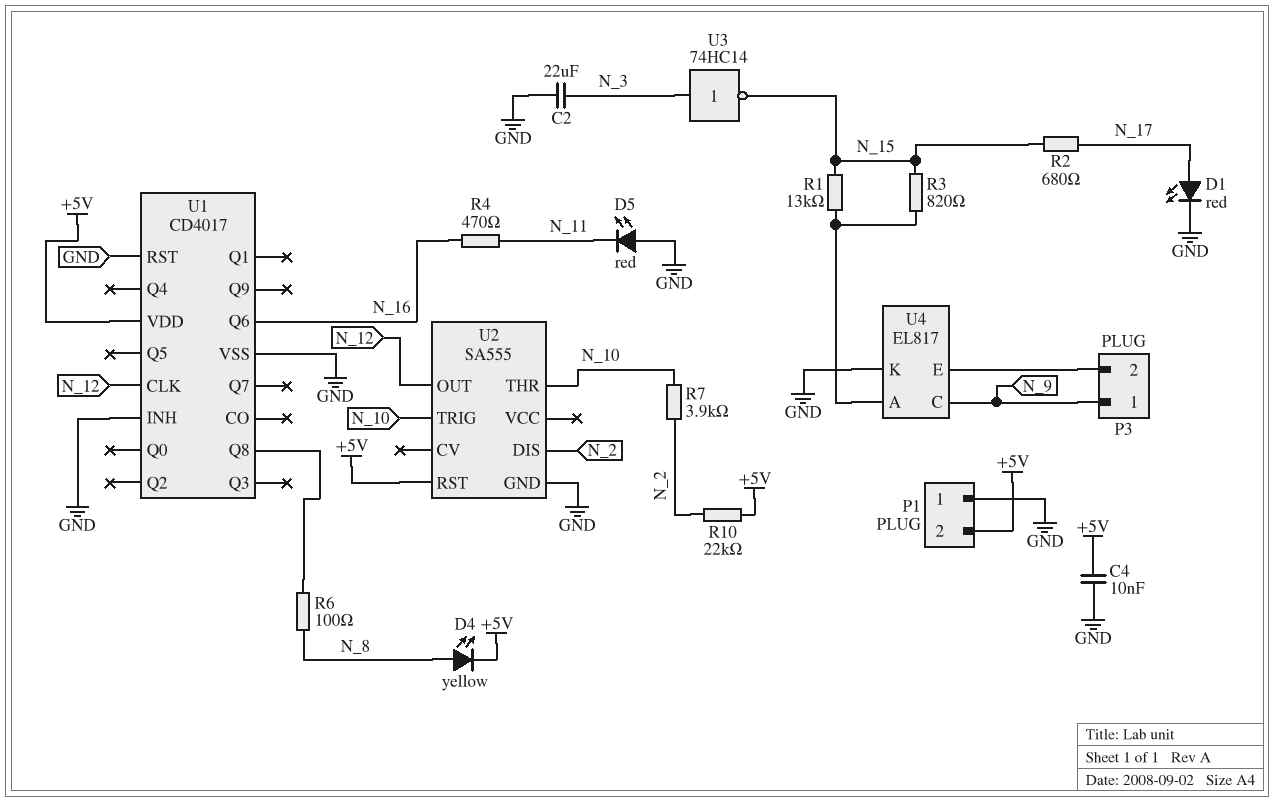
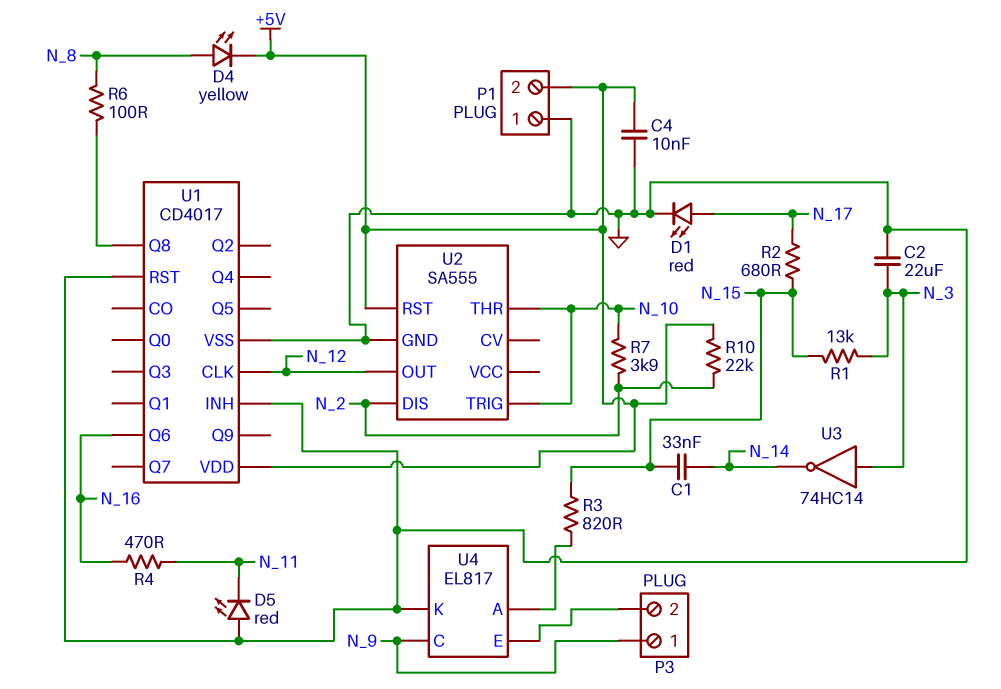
C1: none -> 33nF (N_14, N_15)
R1: 13k (N_15, U4/A) -> 13k (N_3, N_15)
U3: NOT 74HC14 (in N_3, out N_15) -> NOT 74HC14 (in N_3, out N_14)

